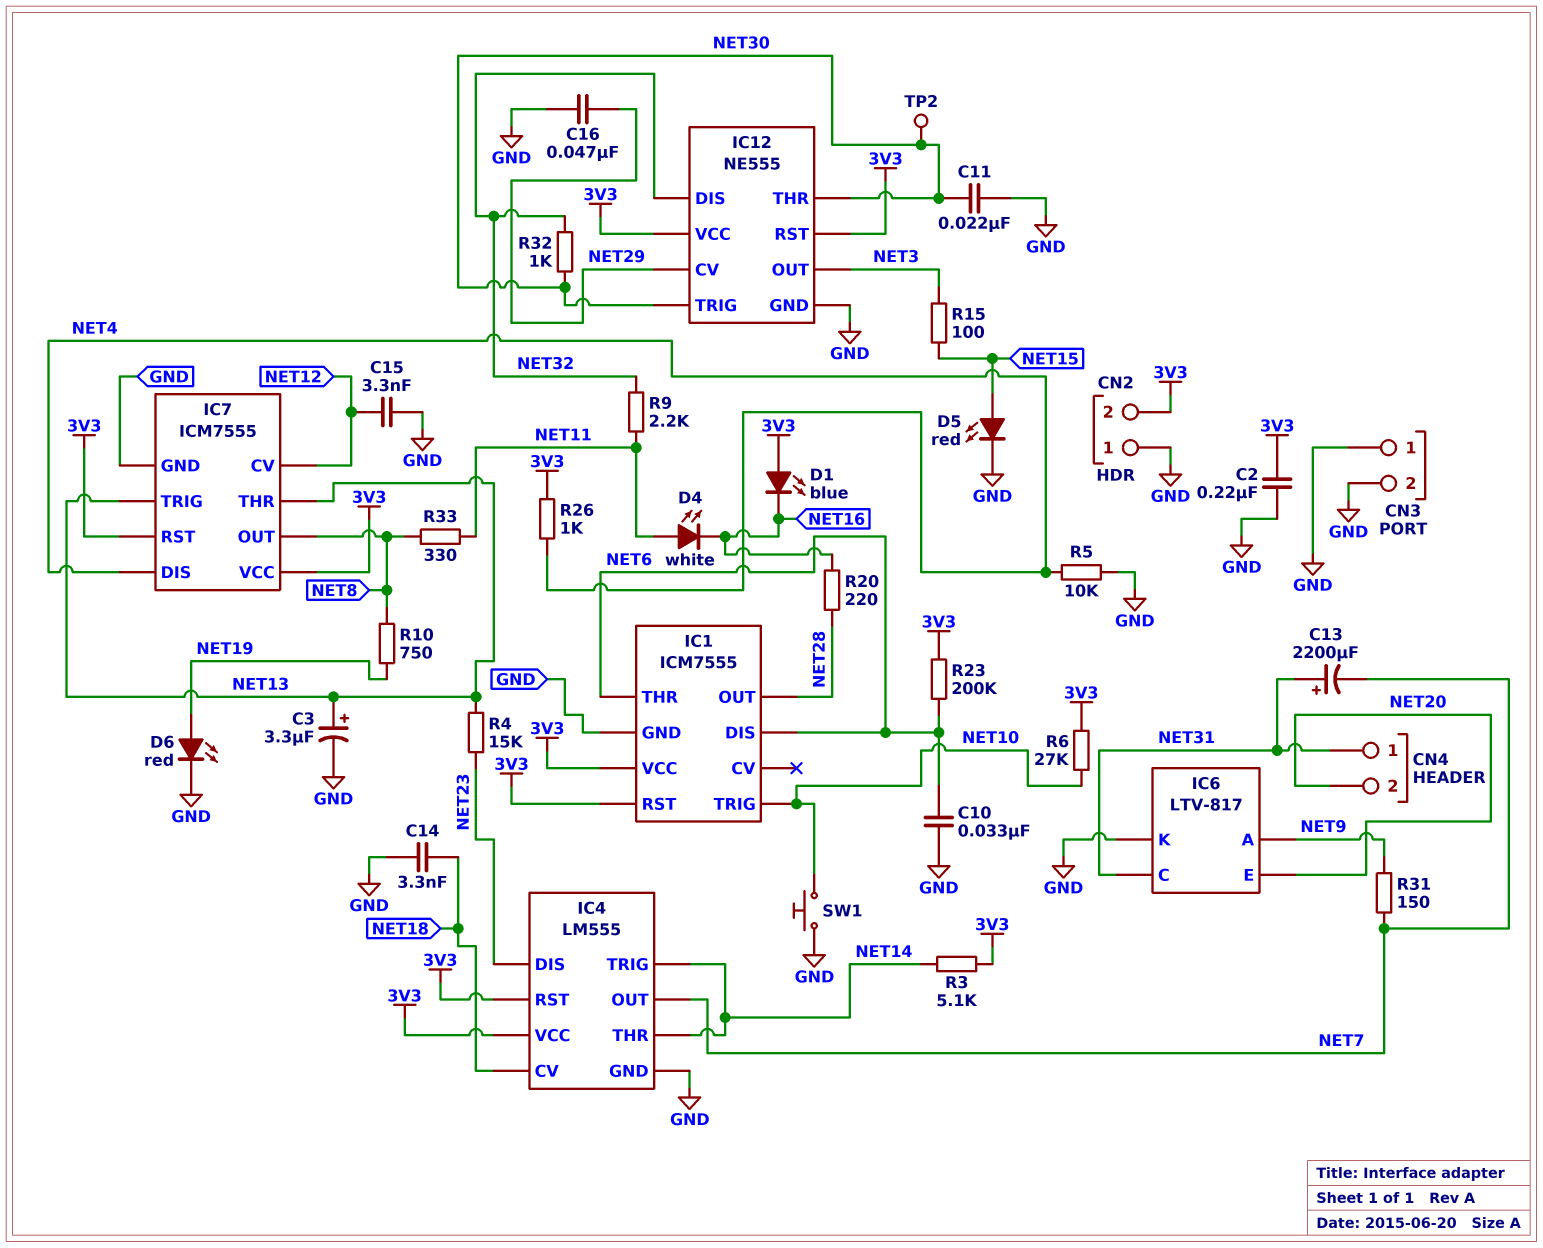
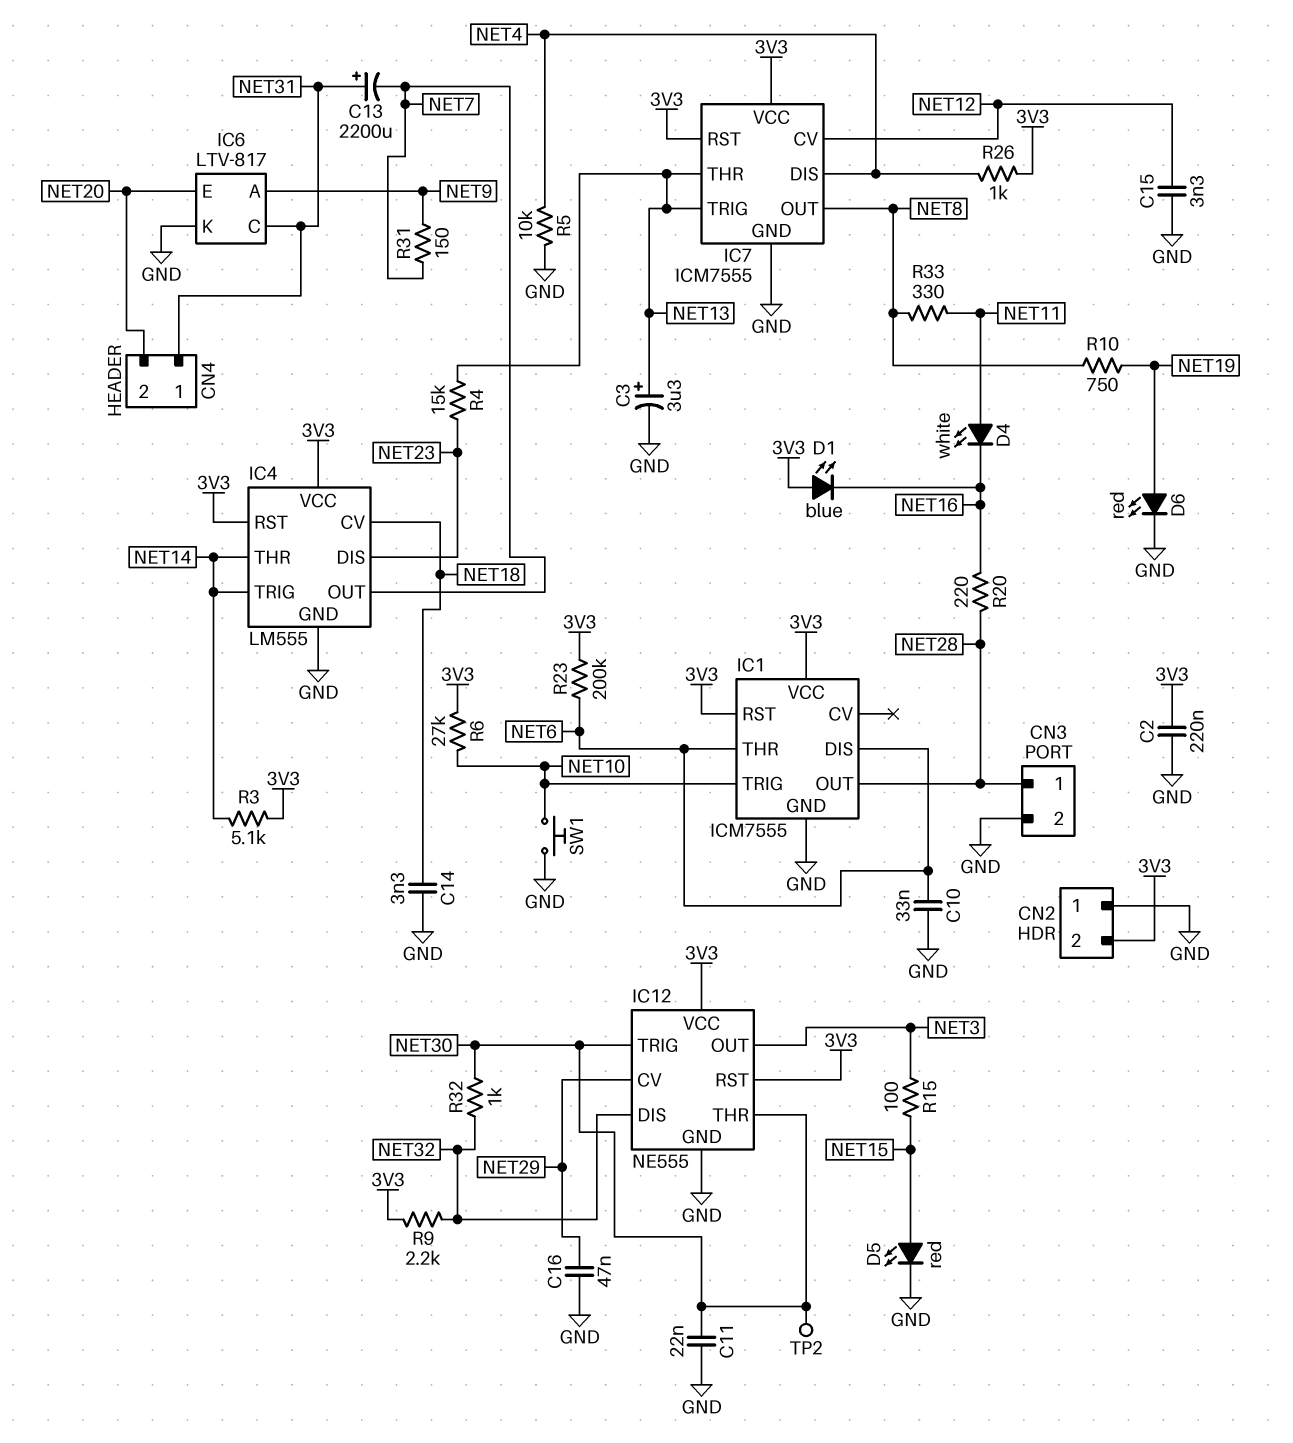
CN3 pin 1: GND -> NET28
R9: 2.2k (NET11, NET32) -> 2.2k (3V3, NET32)

